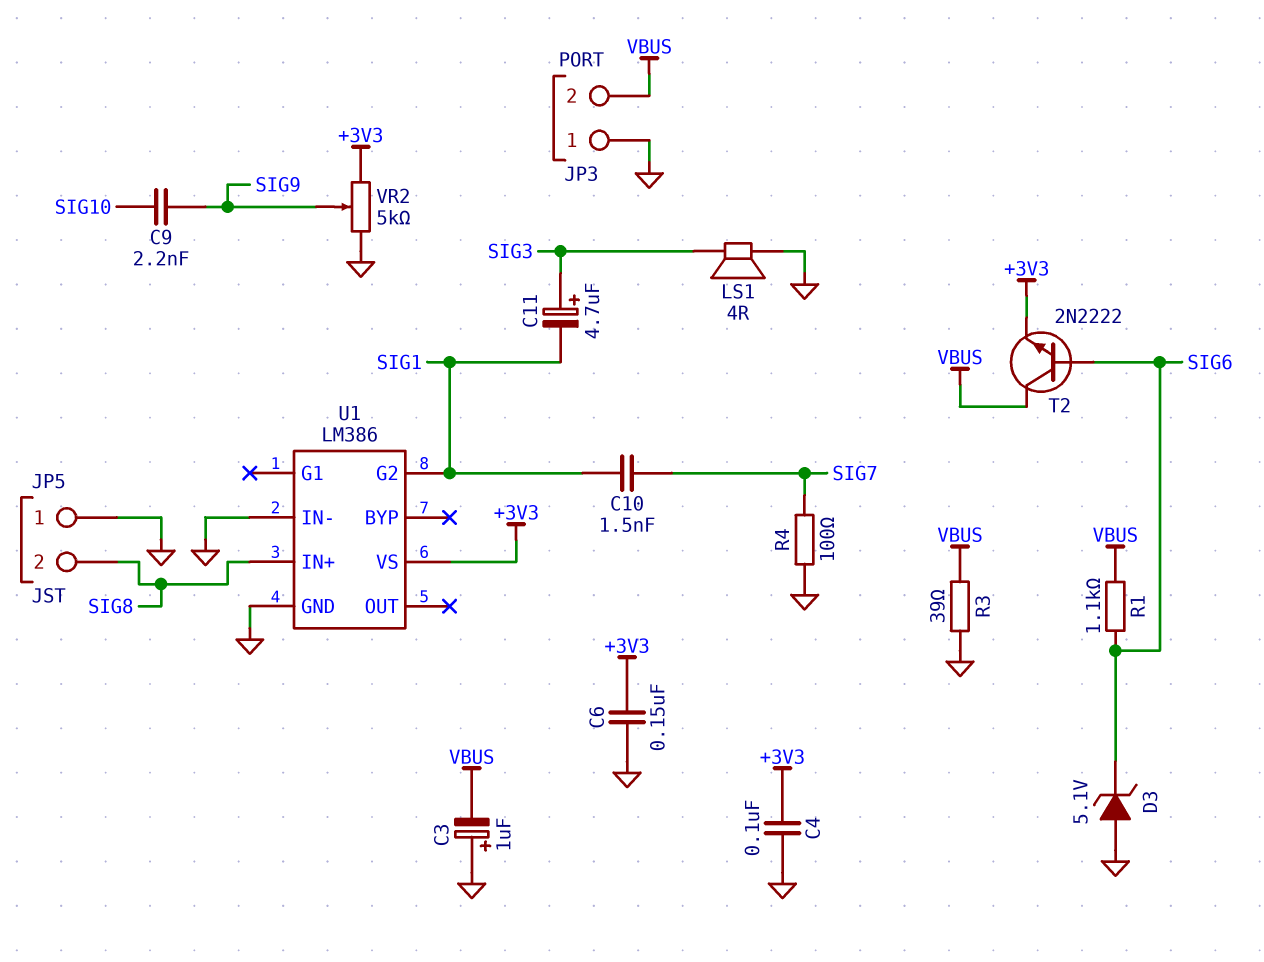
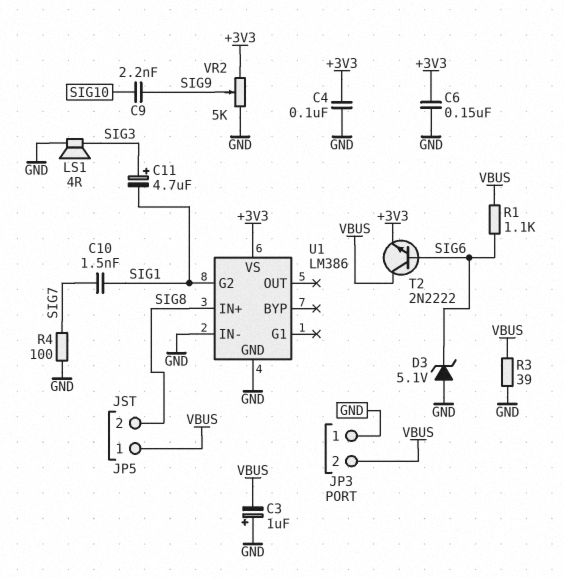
JP5 pin 1: GND -> VBUS

